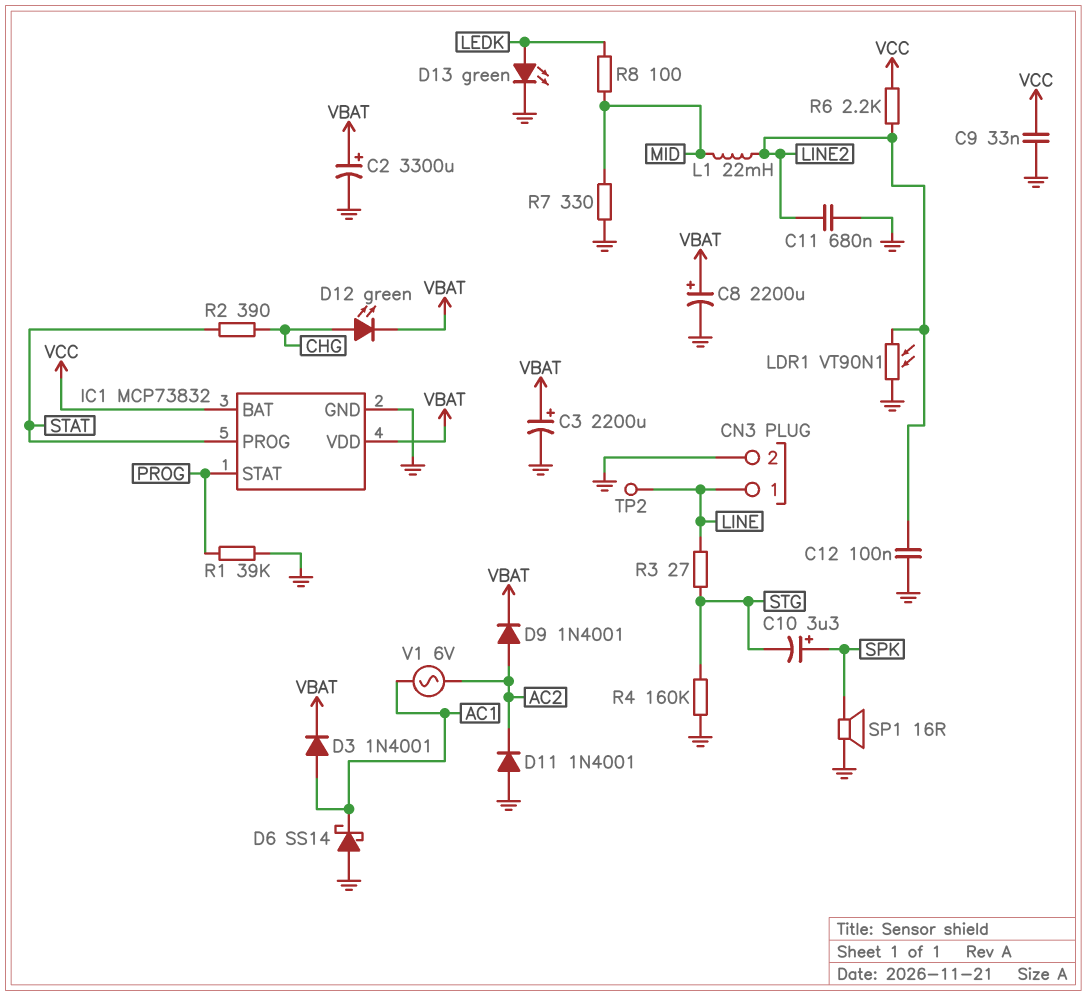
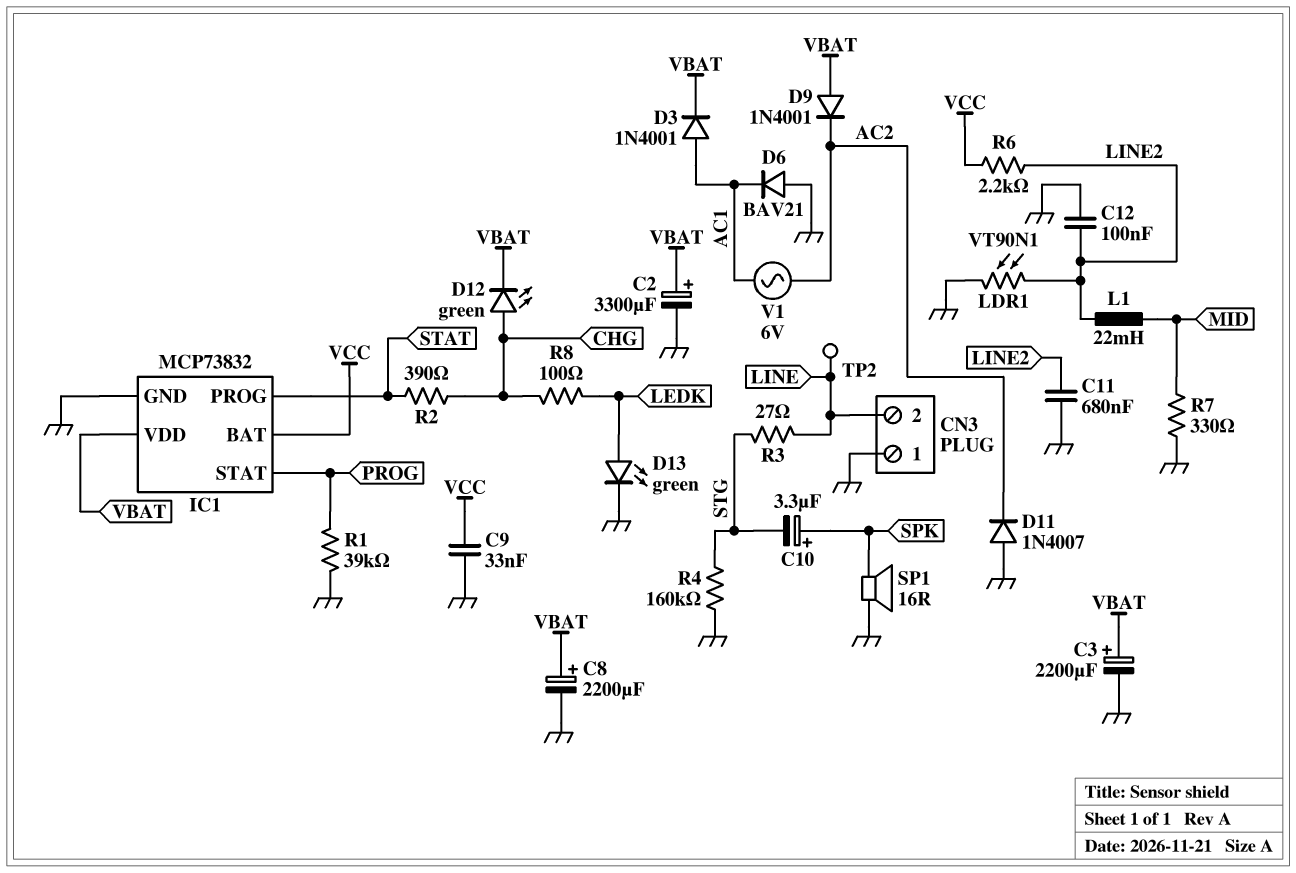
CN3 pin 1: LINE -> GND
CN3 pin 2: GND -> LINE
D6: schottky SS14 (A GND, K AC1) -> diode BAV21 (A GND, K AC1)
D9: diode 1N4001 (A AC2, K VBAT) -> diode 1N4001 (A VBAT, K AC2)
D11: diode 1N4001 (A GND, K AC2) -> diode 1N4007 (A GND, K AC2)
R8: 100 (LEDK, MID) -> 100 (CHG, LEDK)

